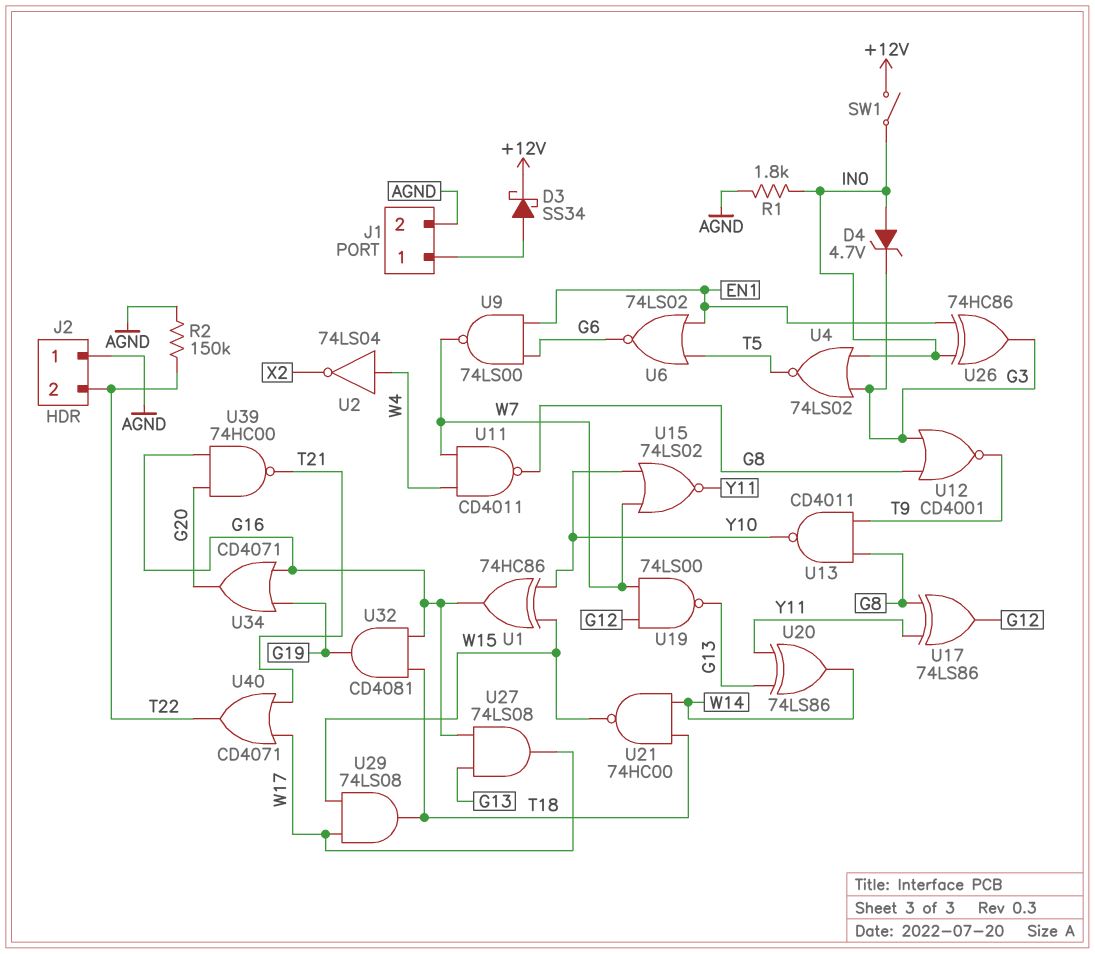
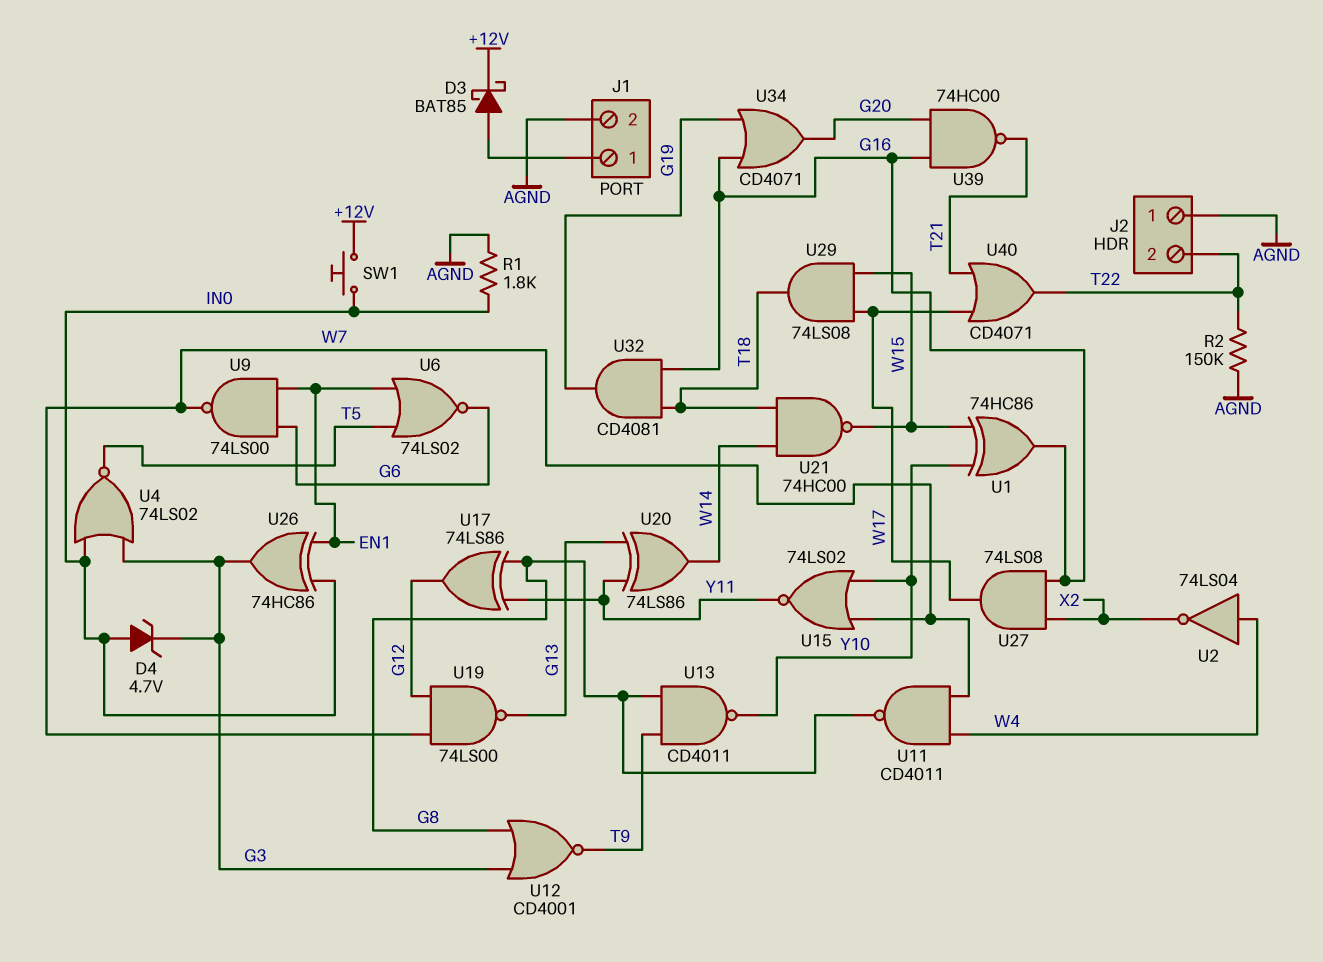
D3: schottky SS34 (A J1/1, K +12V) -> schottky BAT85 (A J1/1, K +12V)
SW1: switch (+12V, IN0) -> button (+12V, IN0)
U27: AND 74LS08 (in G13, in G16, out W17) -> AND 74LS08 (in G16, in X2, out W17)

